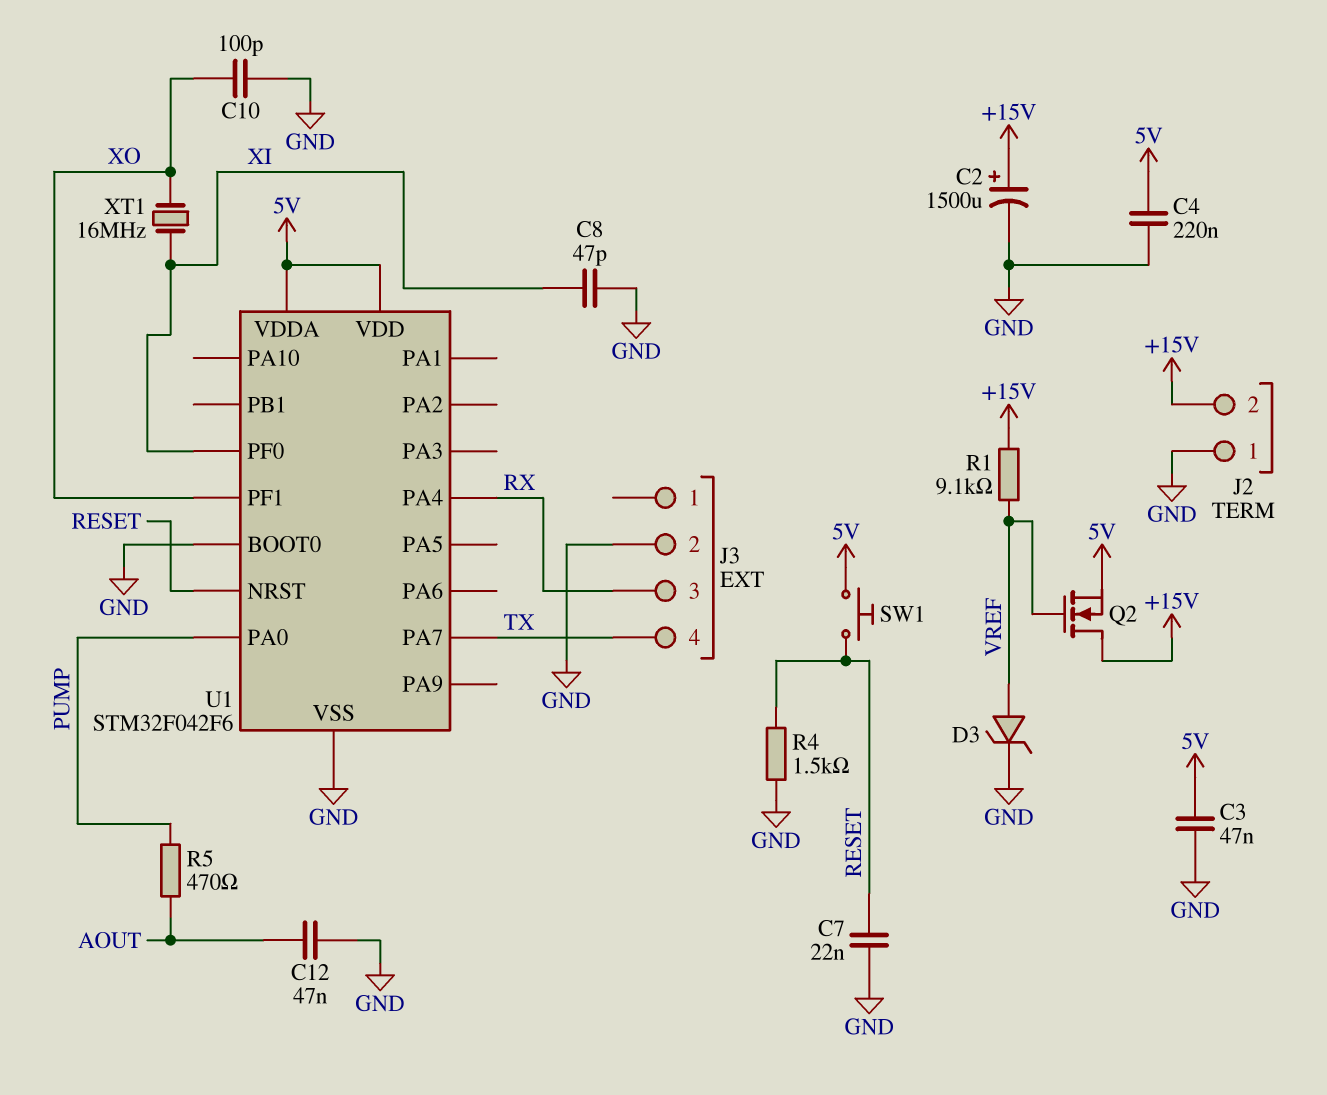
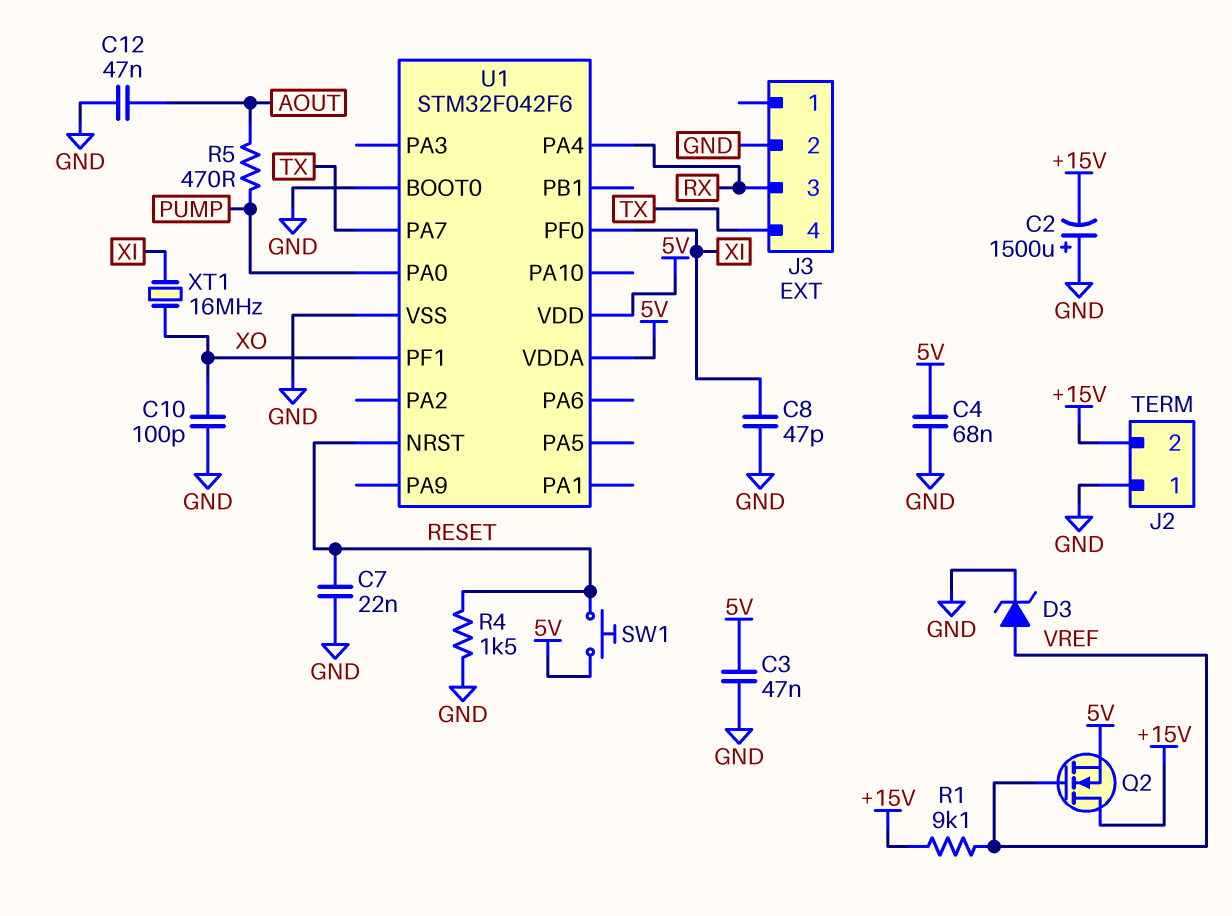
C2: 1500uF (plus +15V, minus GND) -> 1500uF (plus GND, minus +15V)
C4: 220nF (5V, GND) -> 68nF (5V, GND)

